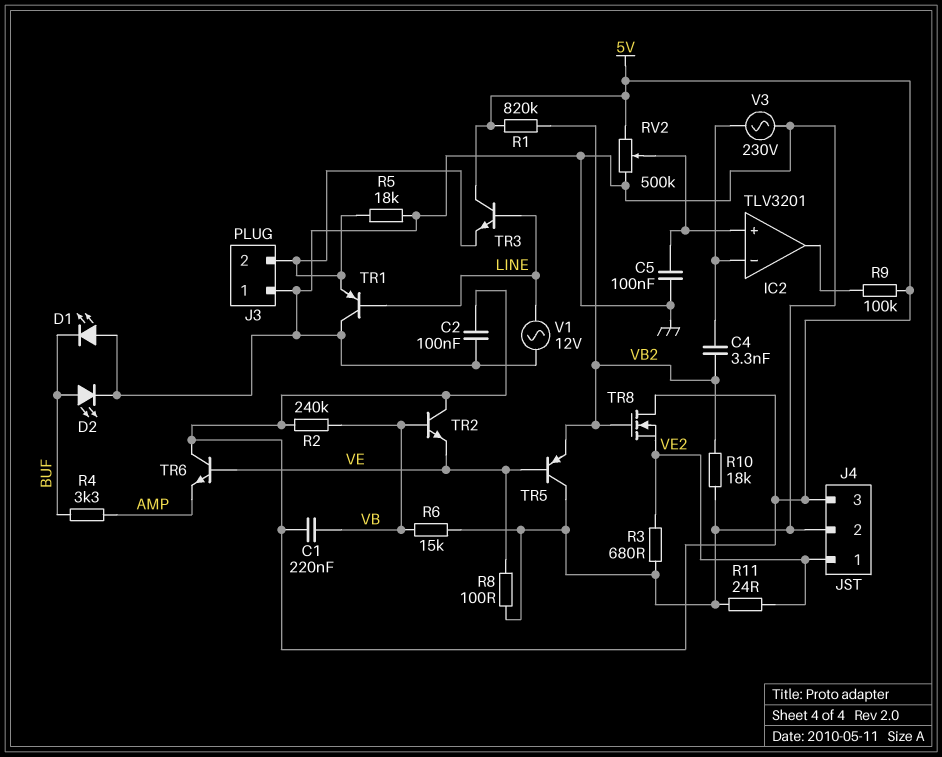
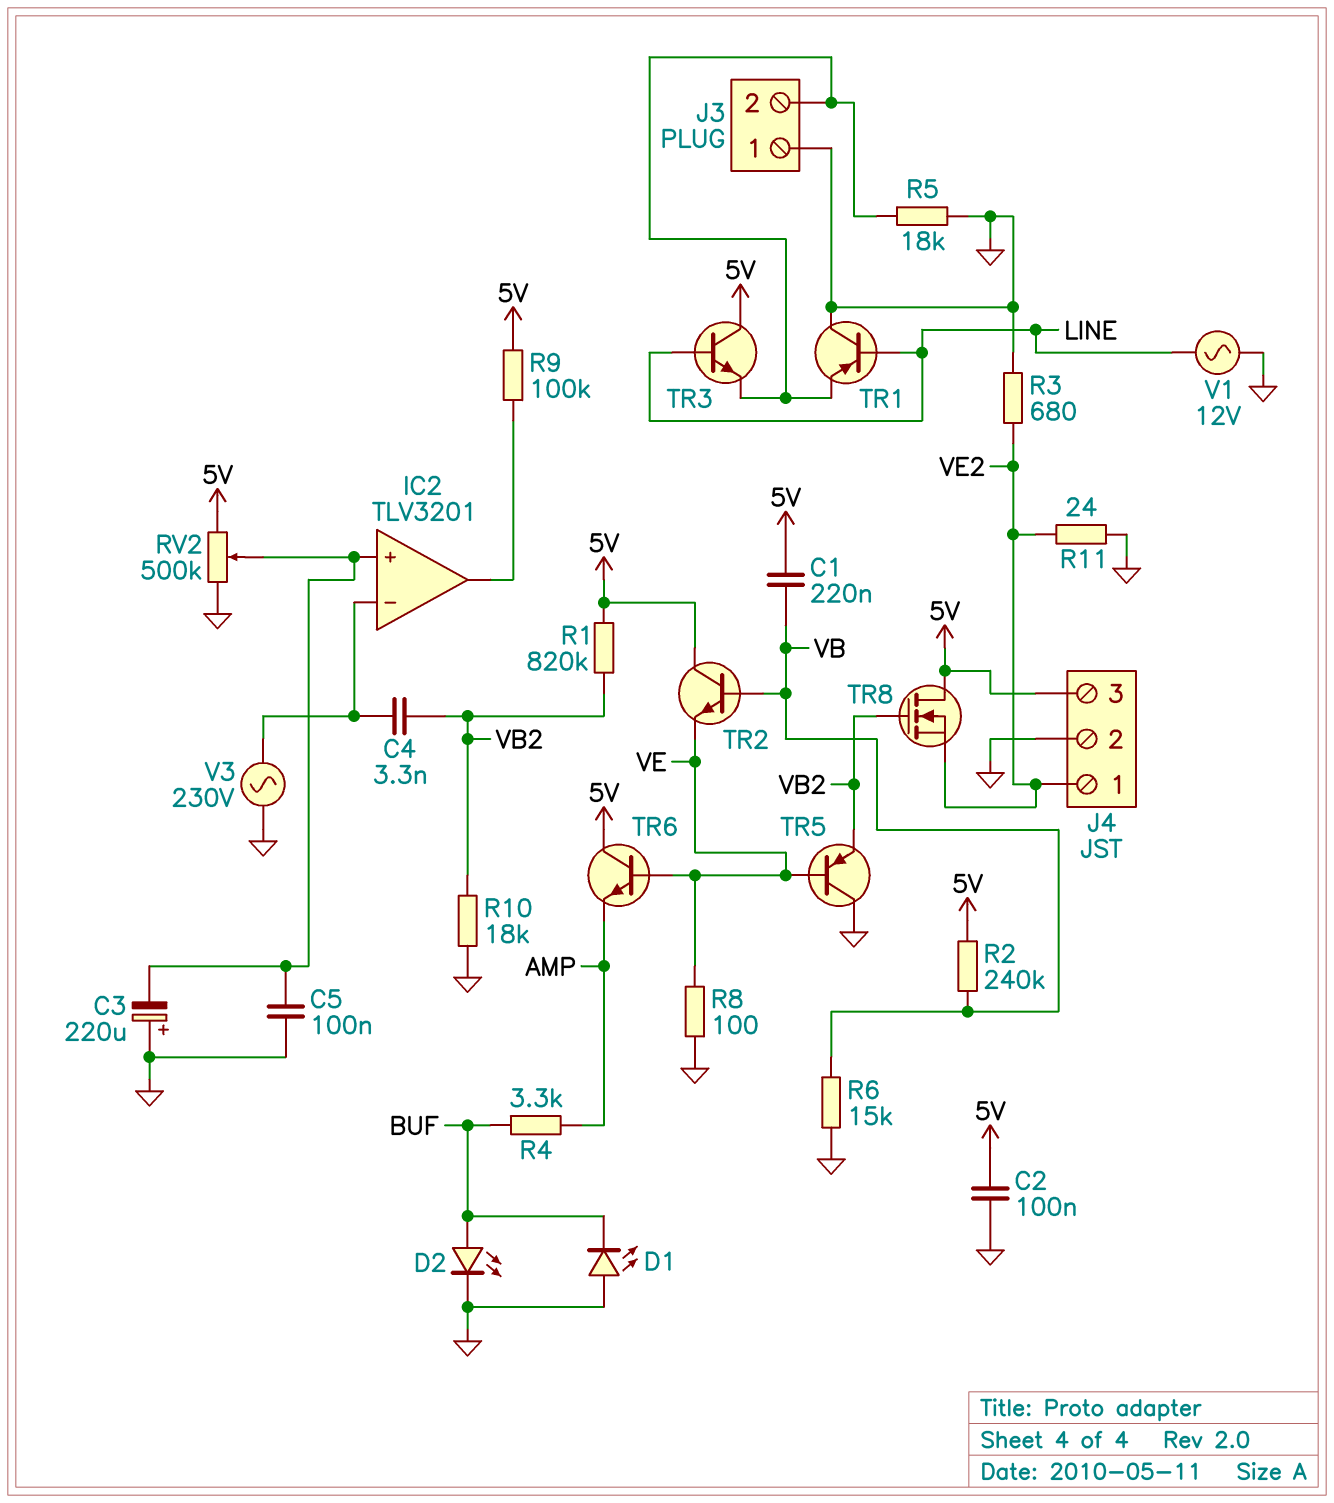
C3: none -> 220uF (plus GND, minus IC2/in+)

